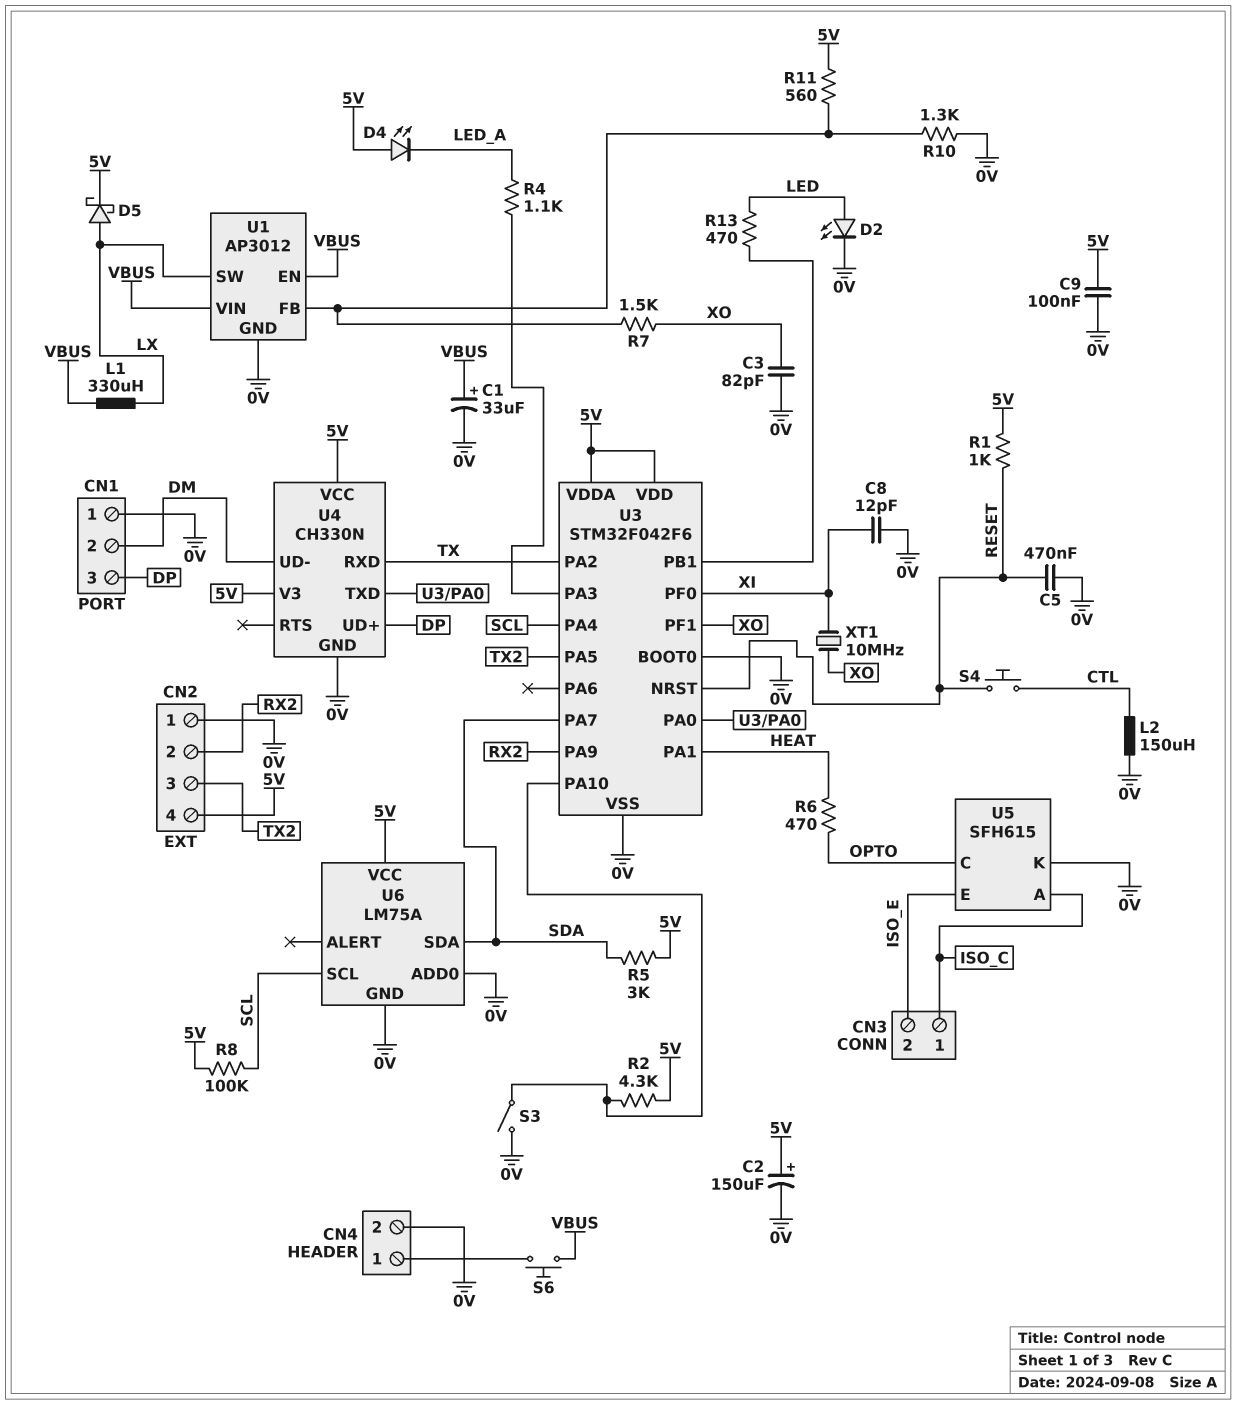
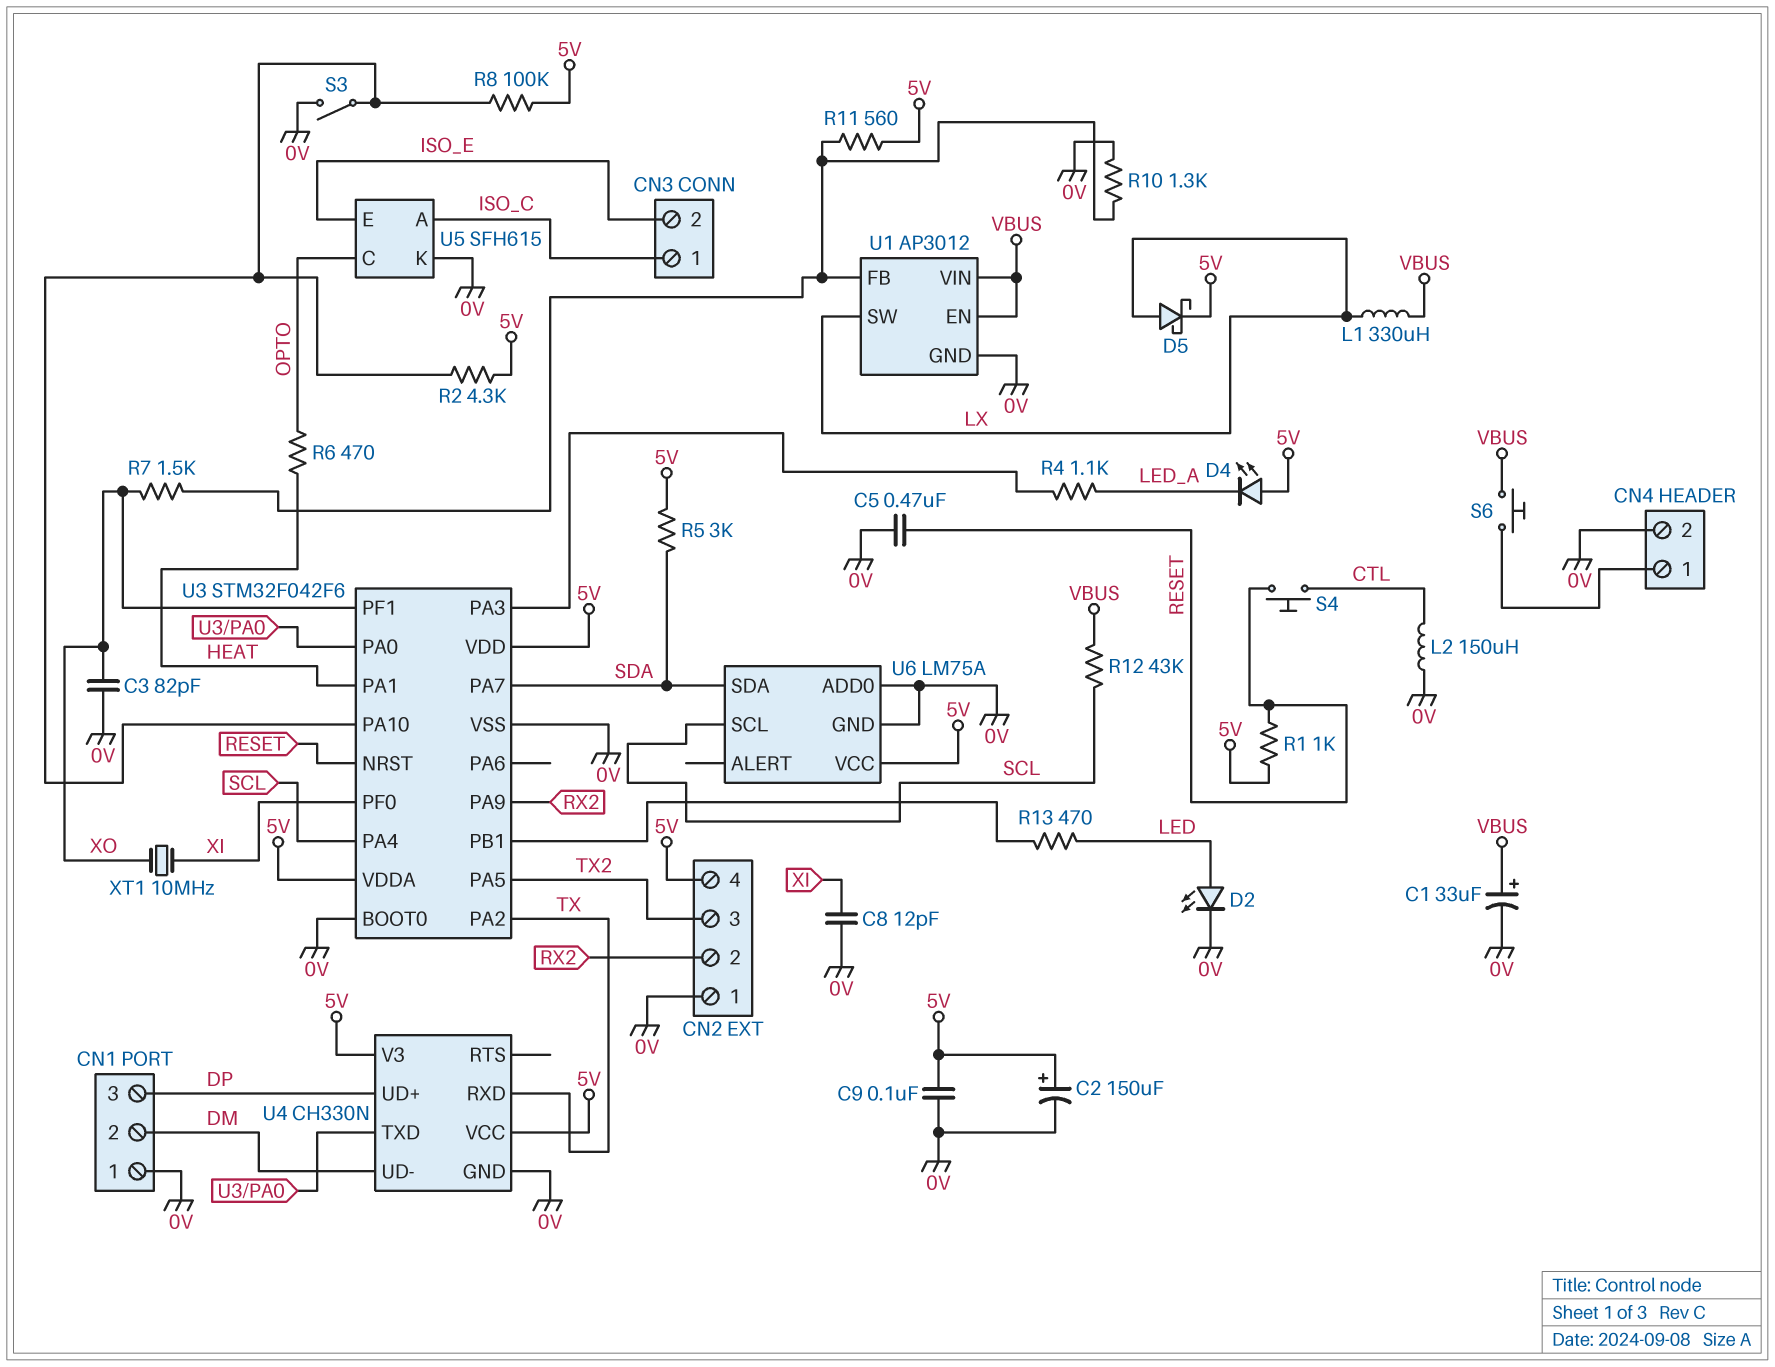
R8: 100k (5V, SCL) -> 100k (5V, U3/PA10)
R12: none -> 43k (SCL, VBUS)

